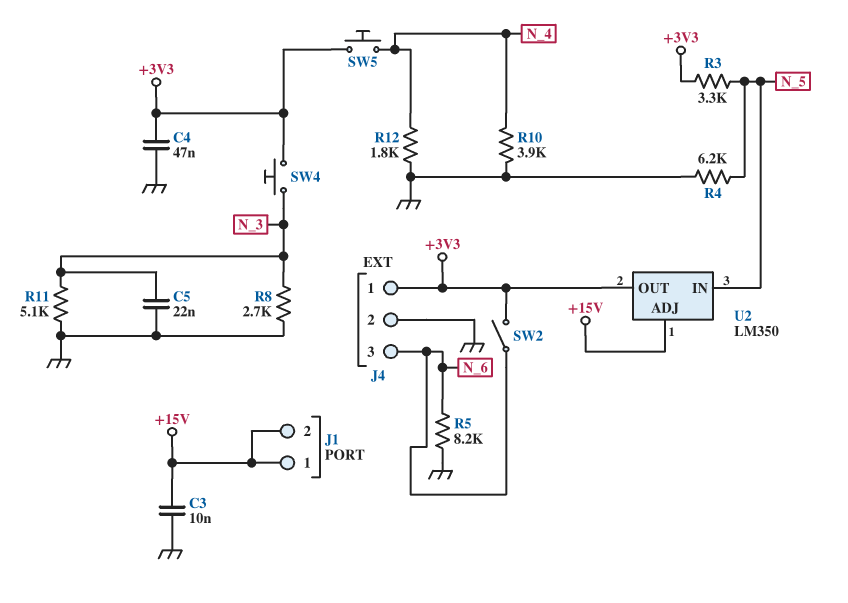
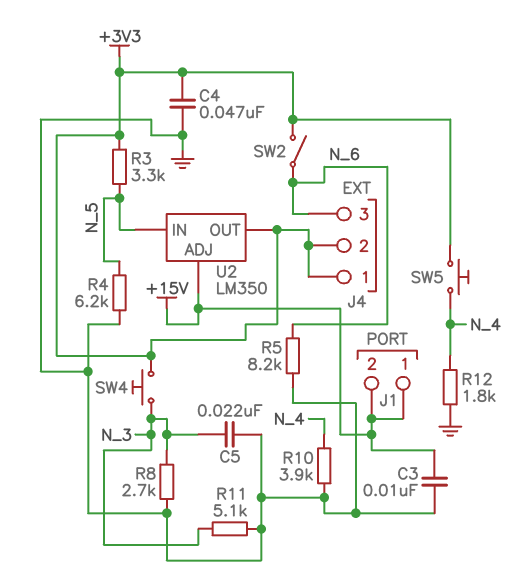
J4 pin 2: GND -> +3V3

